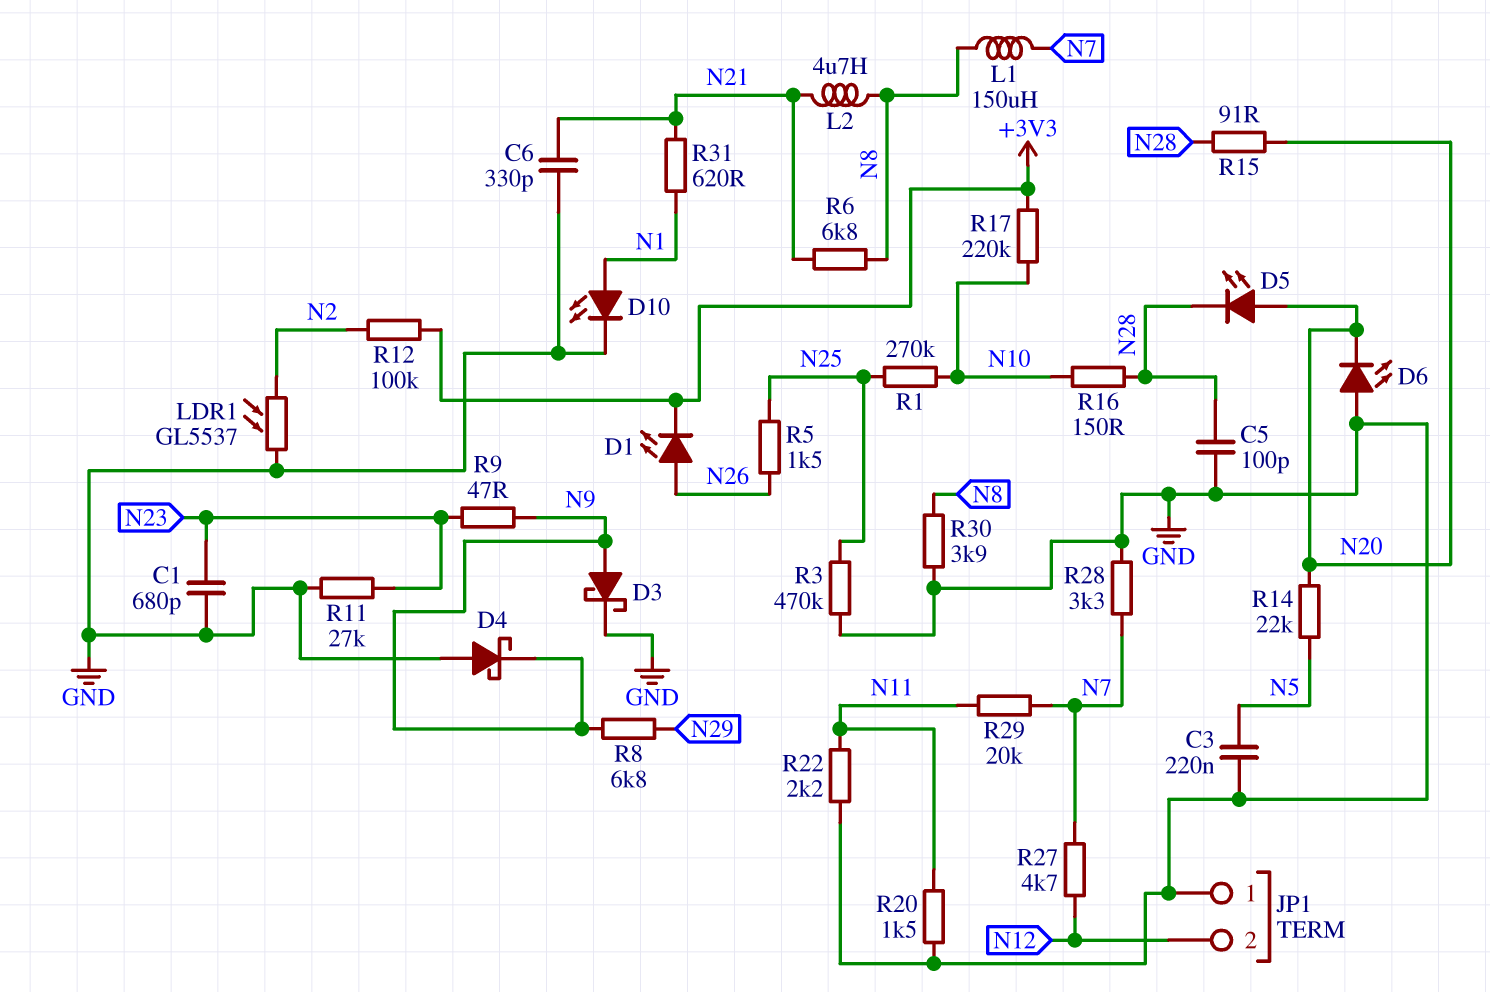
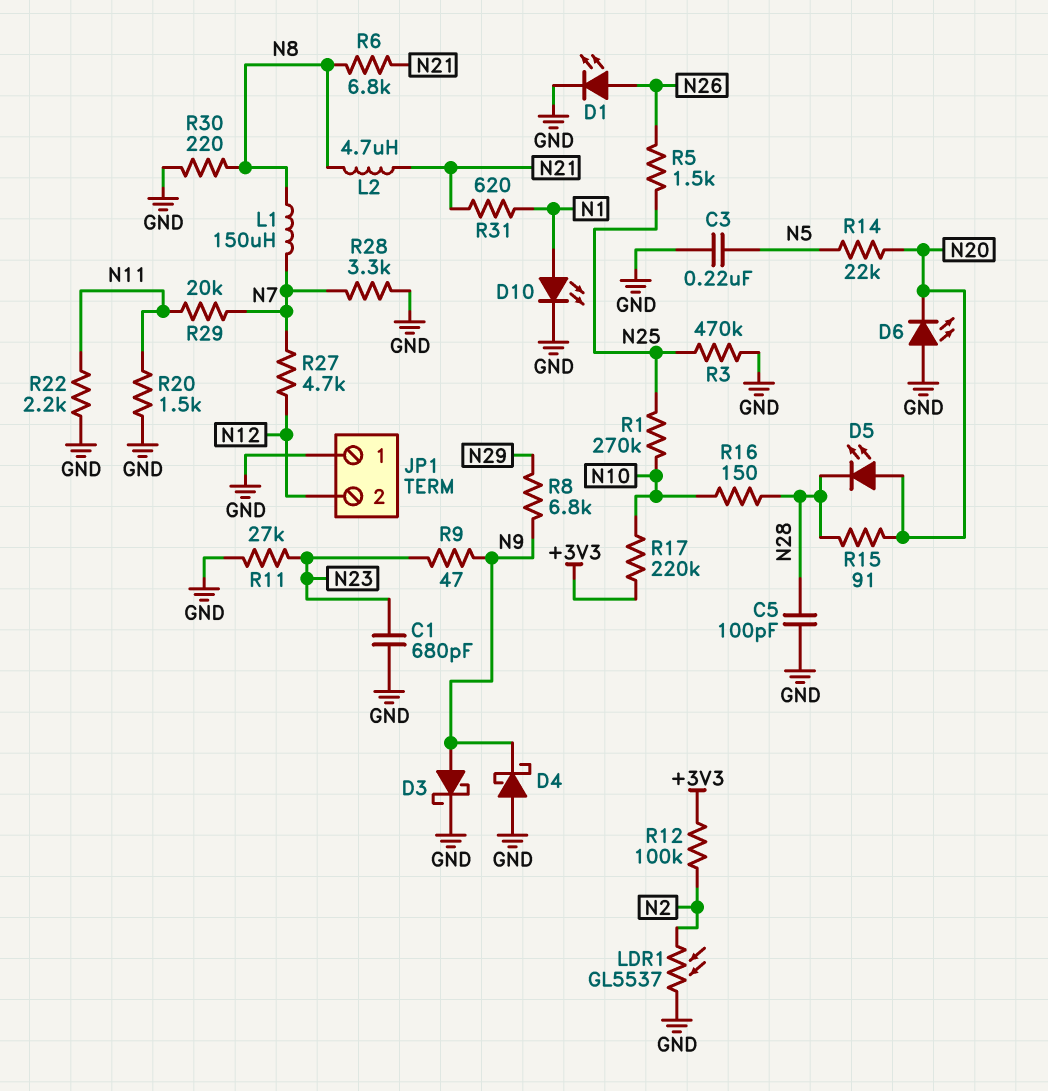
C6: 330pF (GND, N21) -> none
D1: LED (A N26, K +3V3) -> LED (A N26, K GND)
R30: 3.9k (GND, N8) -> 220 (GND, N8)

